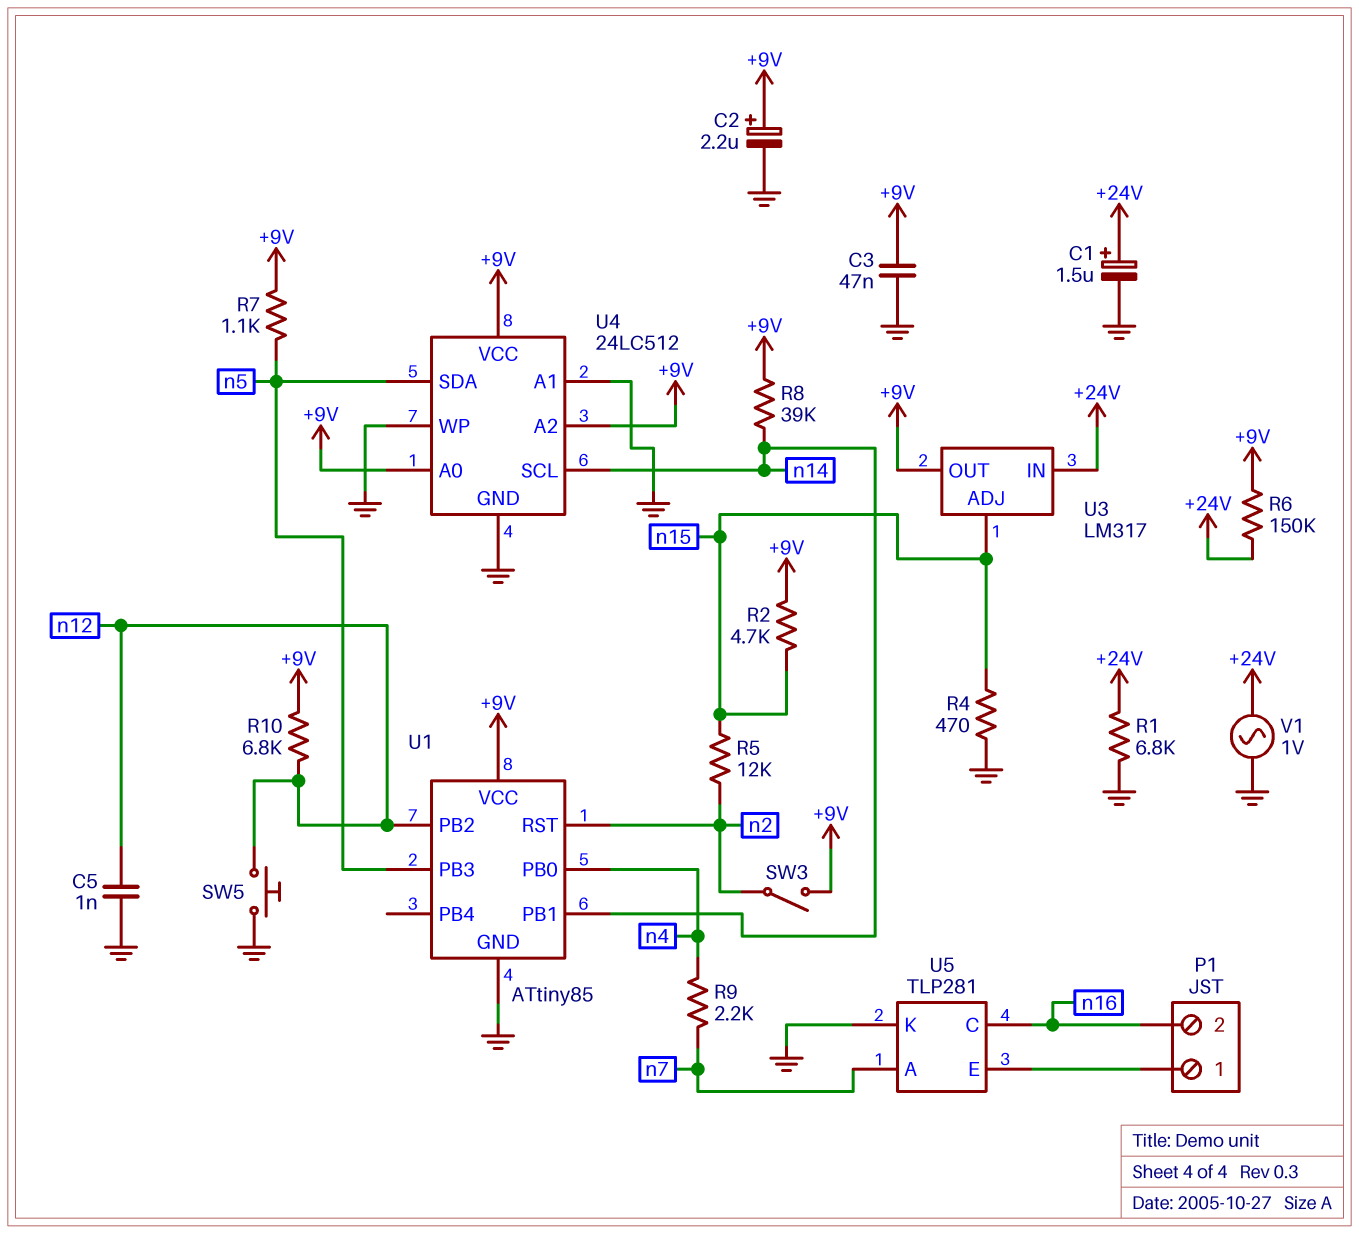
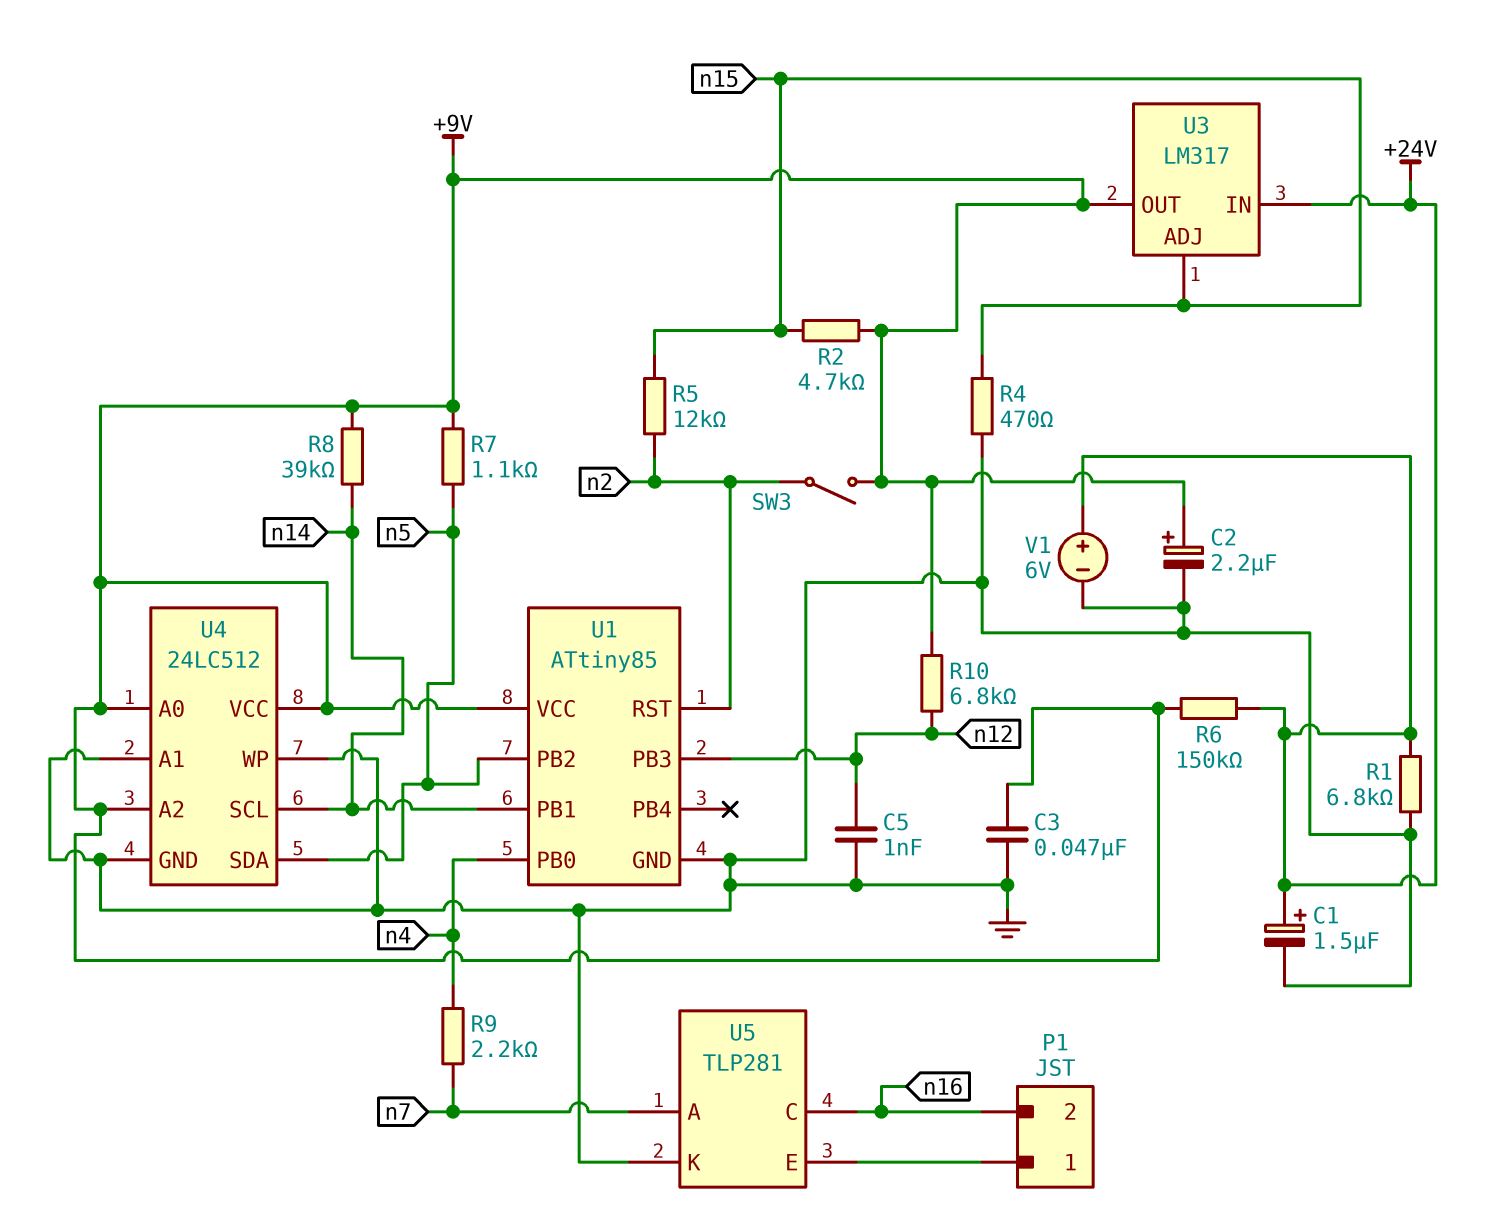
SW5: button (GND, n12) -> none
U1 pin PB2: n12 -> n5
U1 pin PB3: n5 -> n12
V1: AC 1V (+24V, GND) -> 6V (plus +24V, minus GND)

